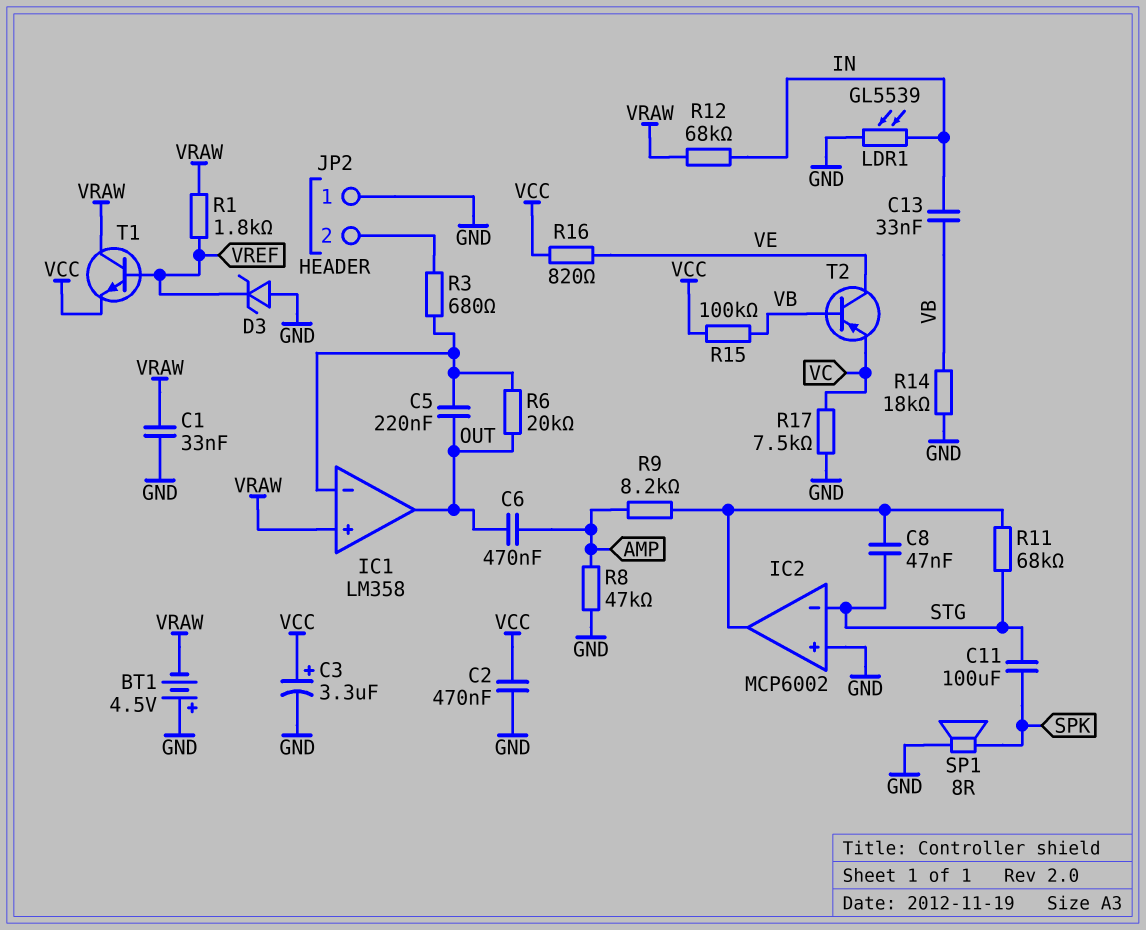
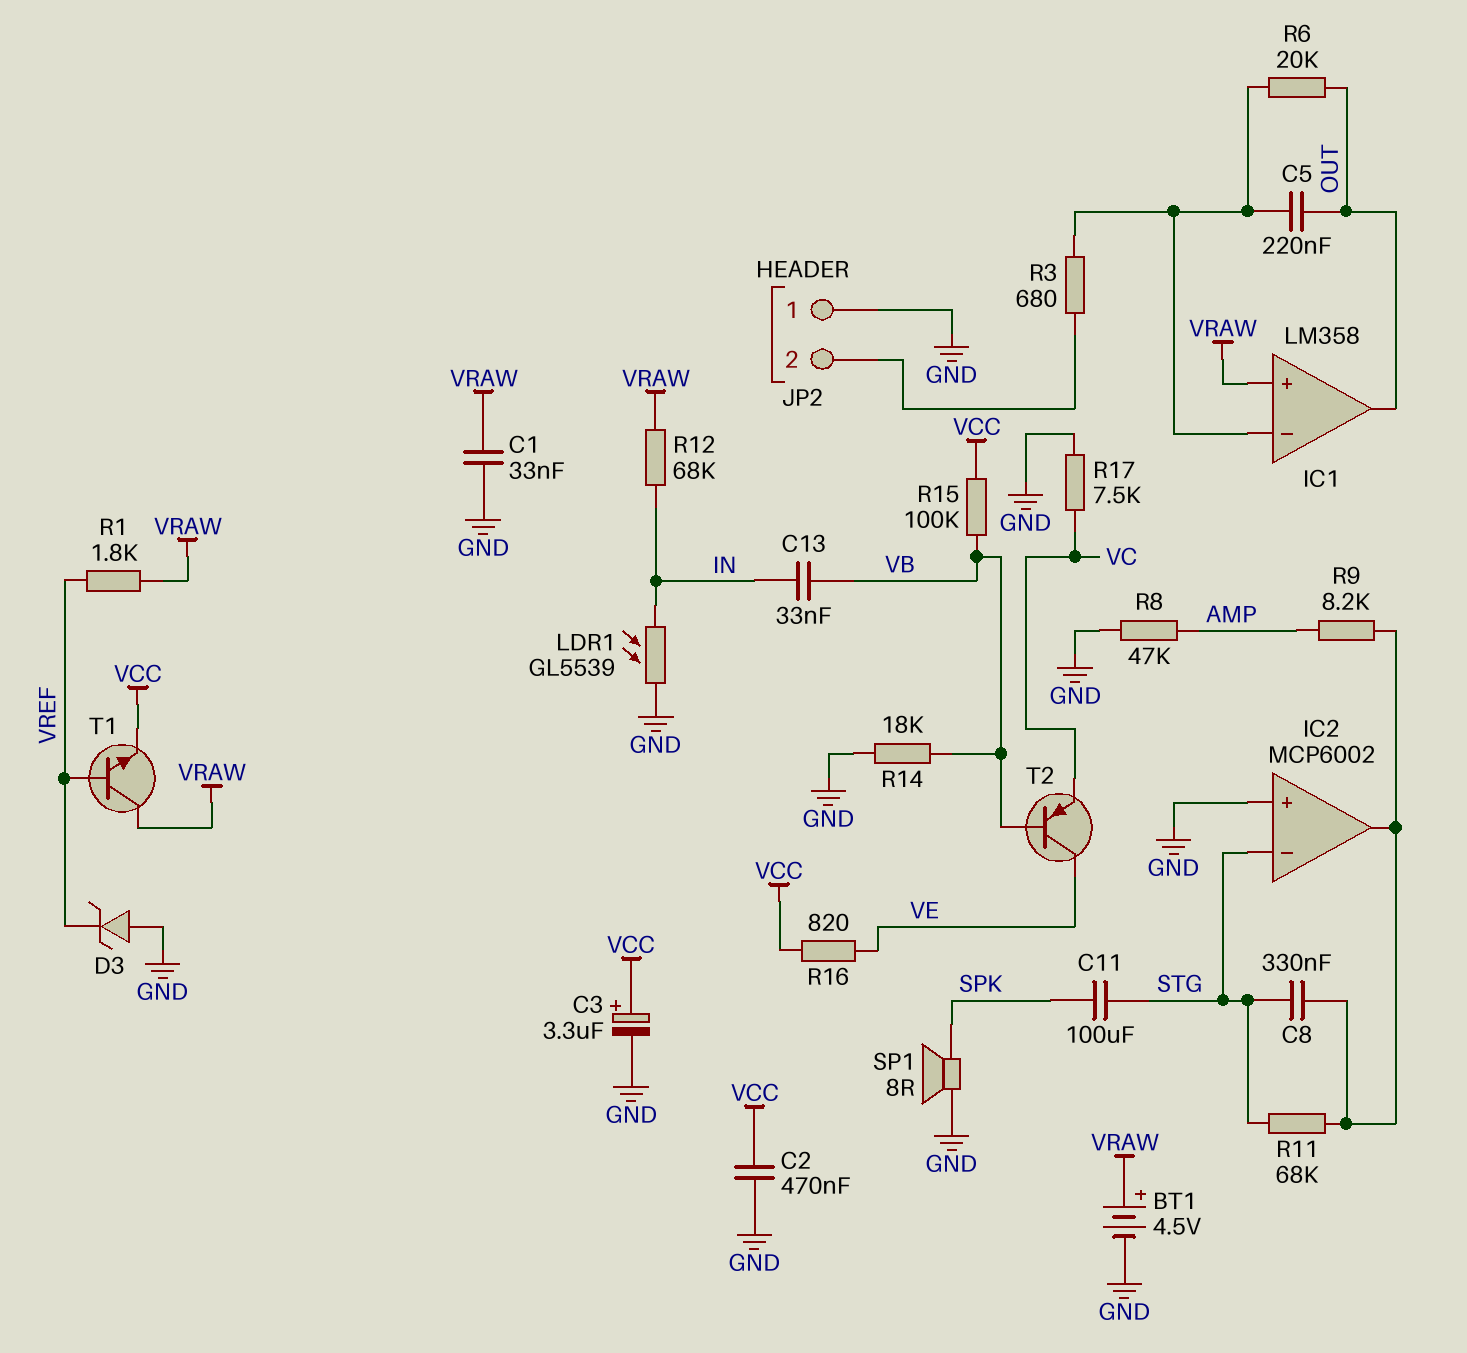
BT1: 4.5V (plus GND, minus VRAW) -> 4.5V (plus VRAW, minus GND)
C6: 470nF (AMP, OUT) -> none
C8: 47nF (IC2/out, STG) -> 330nF (IC2/out, STG)

